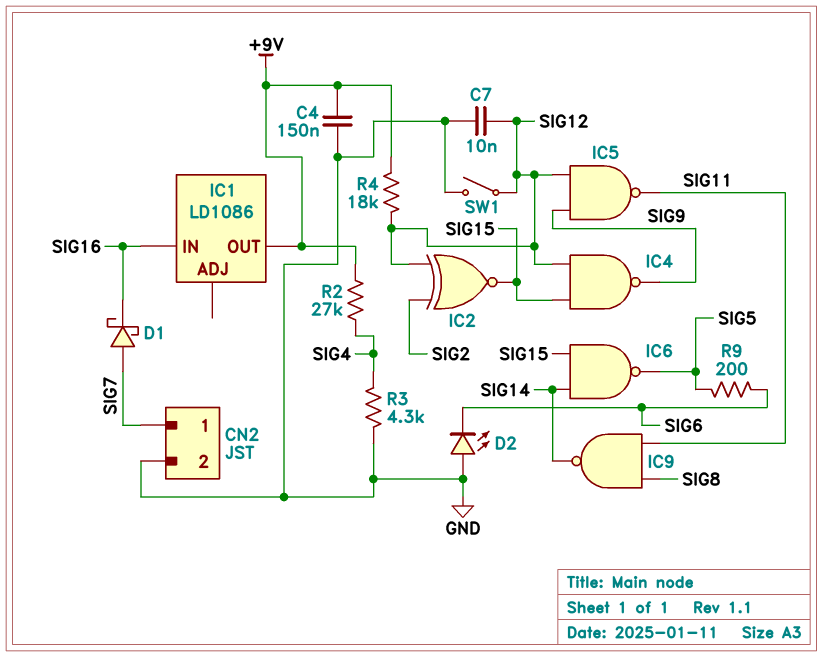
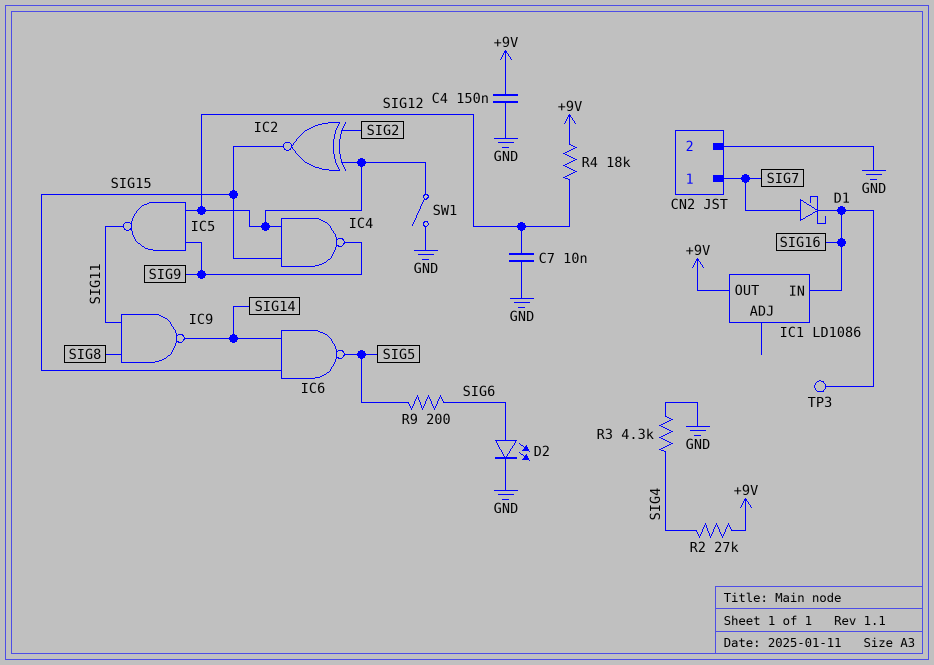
D2: LED (A GND, K SIG6) -> LED (A SIG6, K GND)
TP3: none -> test point (SIG16)

